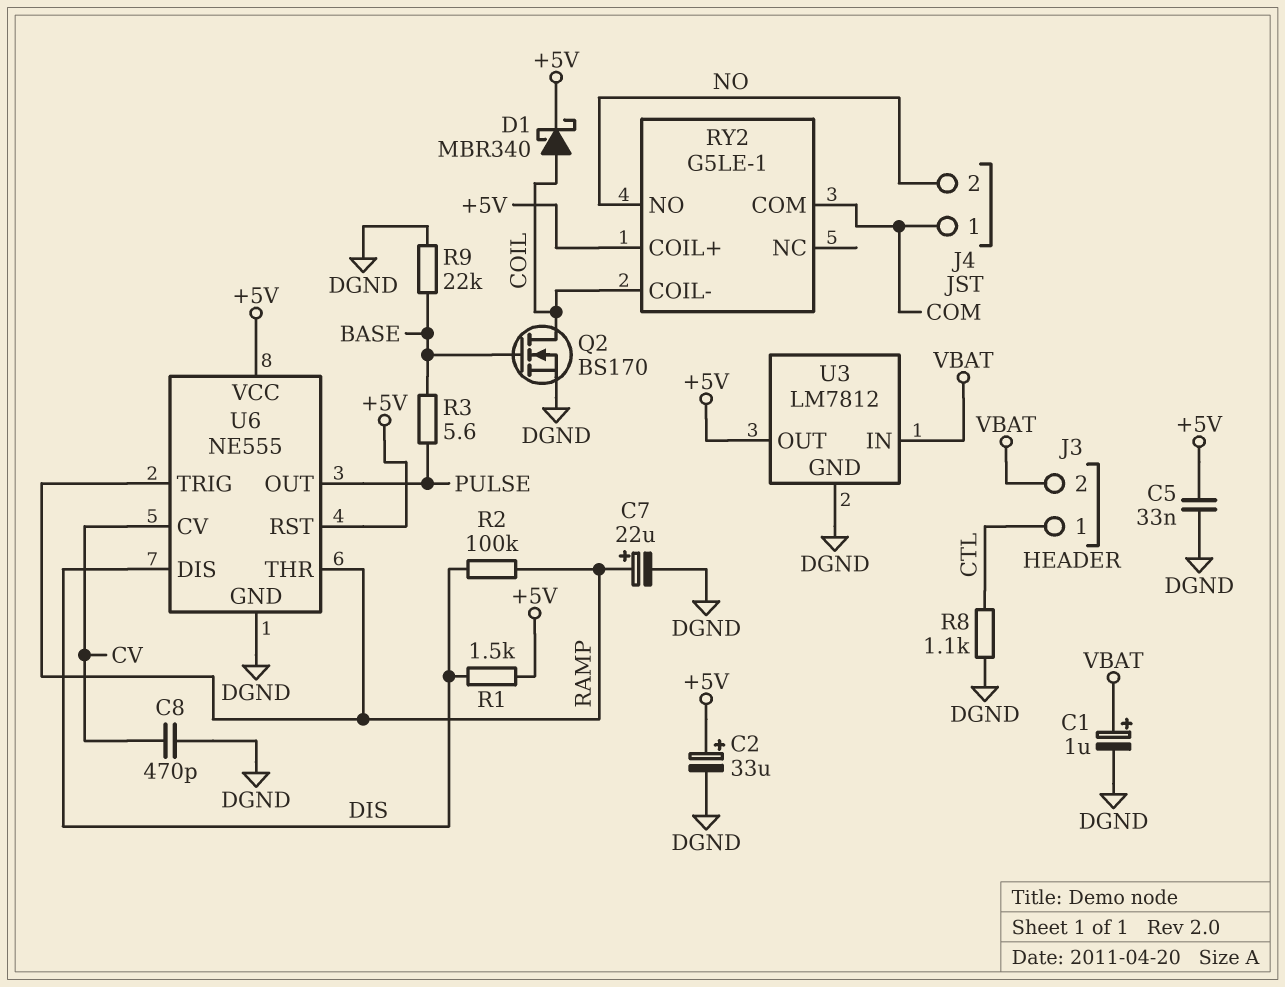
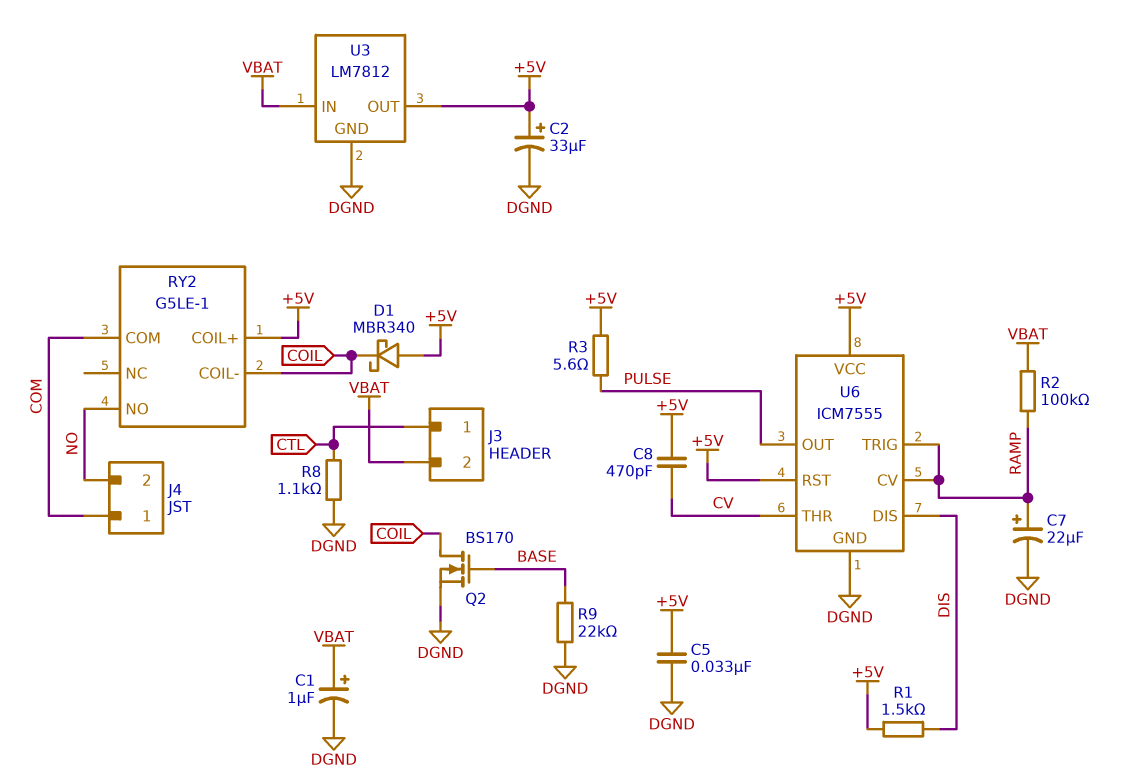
C8: 470pF (CV, DGND) -> 470pF (+5V, CV)
D1: schottky MBR340 (A COIL, K +5V) -> schottky MBR340 (A +5V, K COIL)
R2: 100k (DIS, RAMP) -> 100k (RAMP, VBAT)
R3: 5.6 (BASE, PULSE) -> 5.6 (+5V, PULSE)
U6: NE555 -> ICM7555
U6 pin CV: CV -> RAMP
U6 pin THR: RAMP -> CV

